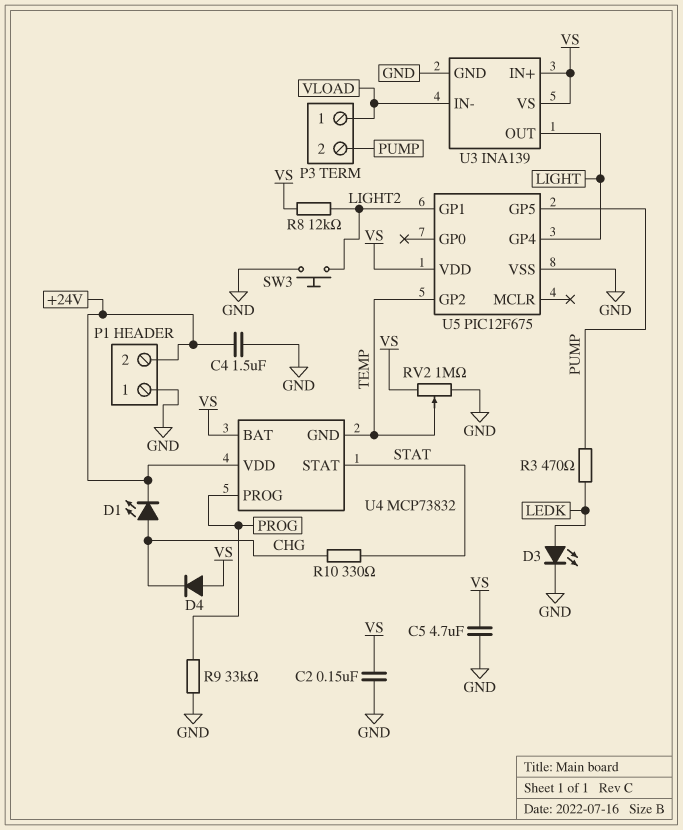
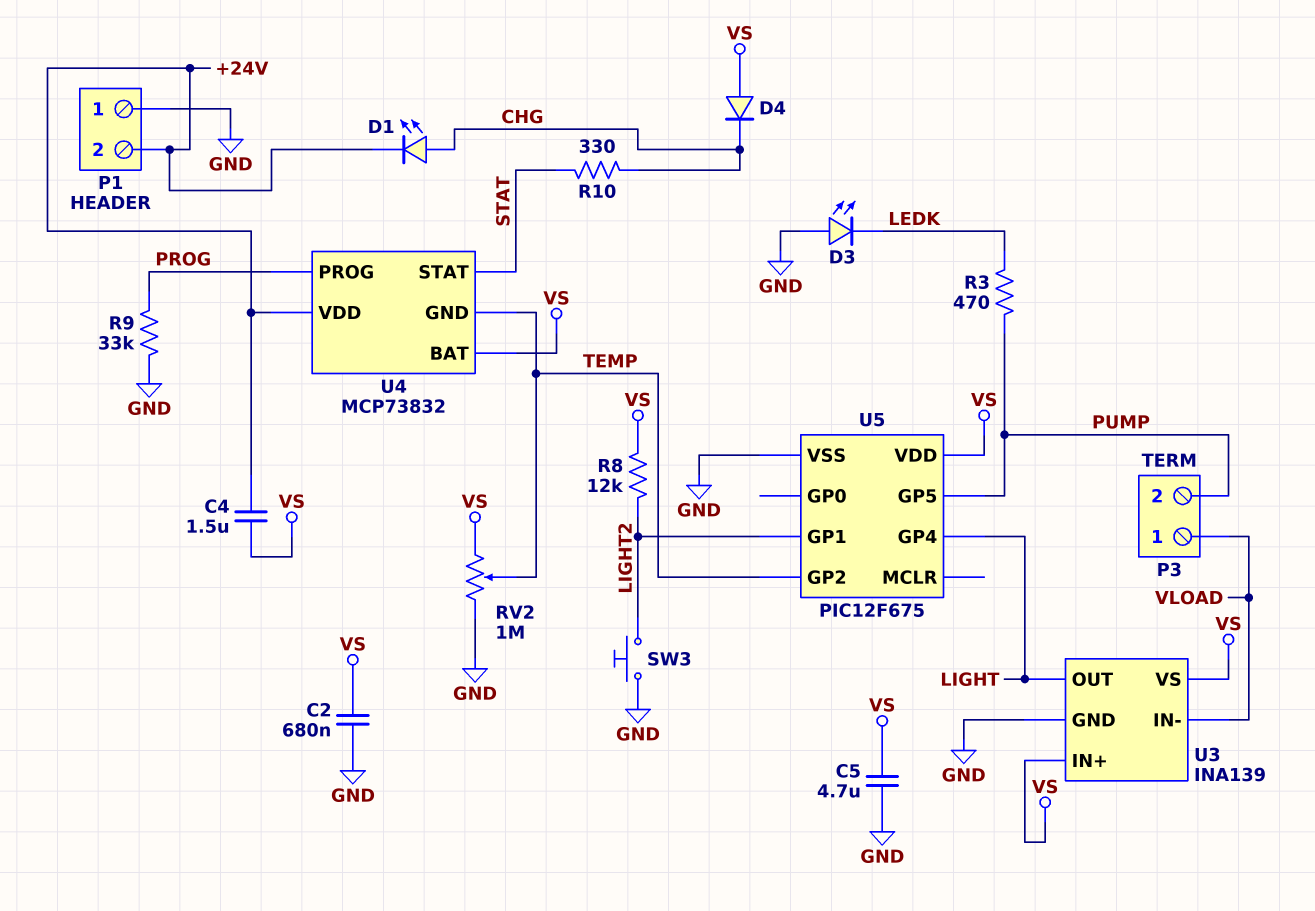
C2: 150nF (GND, VS) -> 680nF (GND, VS)
C4: 1.5uF (+24V, GND) -> 1.5uF (+24V, VS)
D3: LED (A LEDK, K GND) -> LED (A GND, K LEDK)

